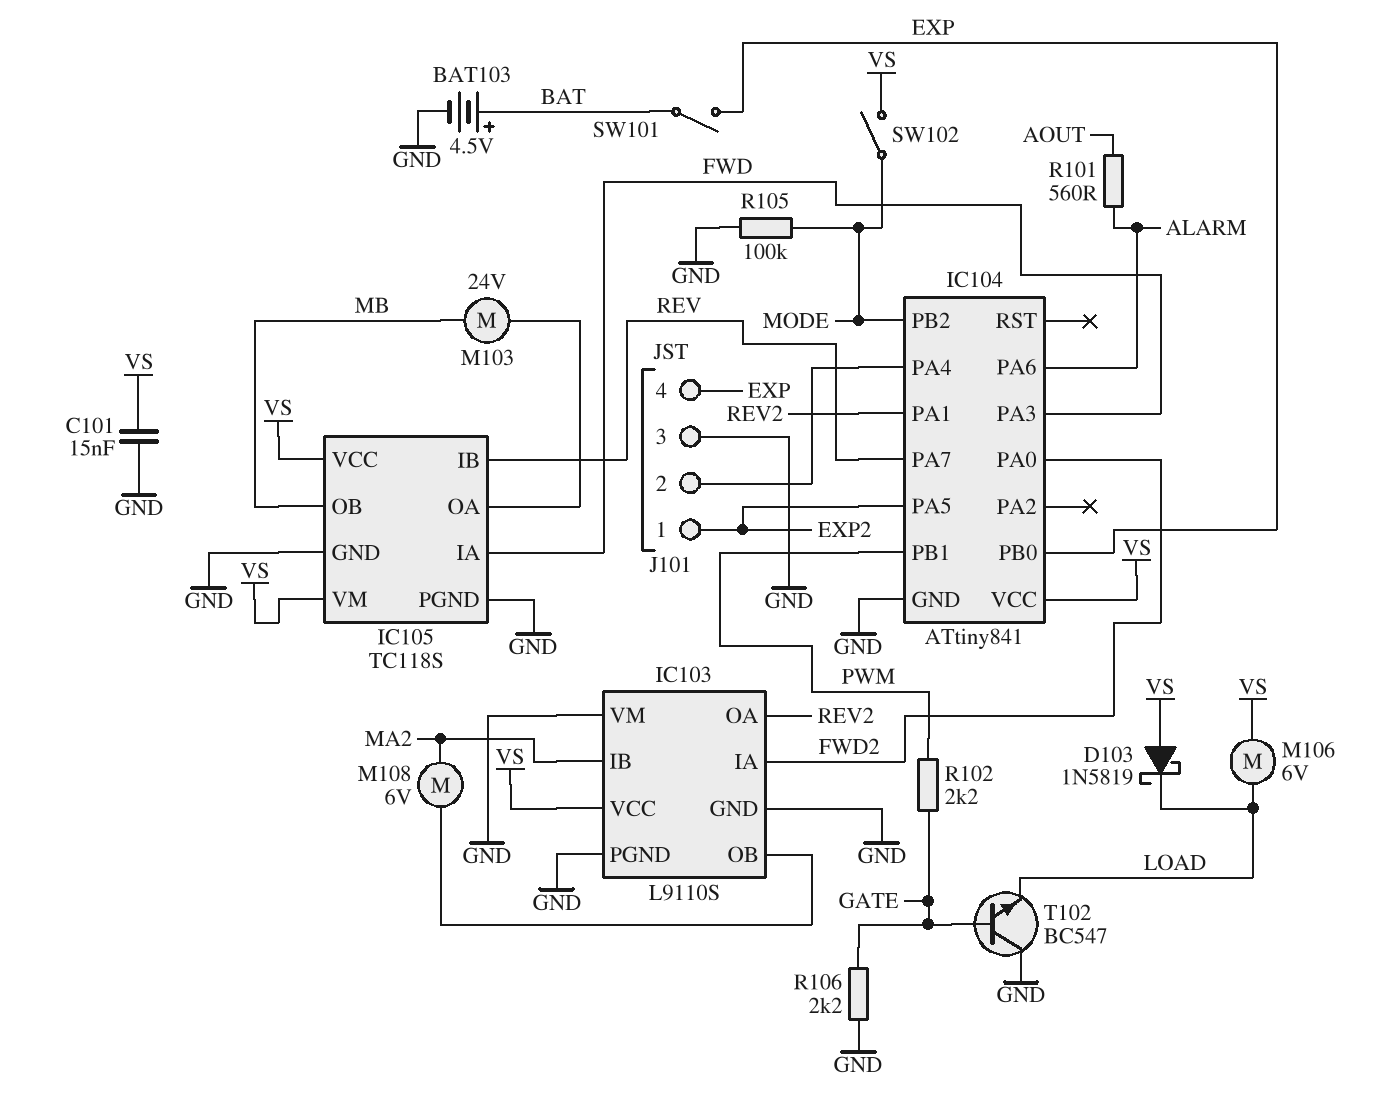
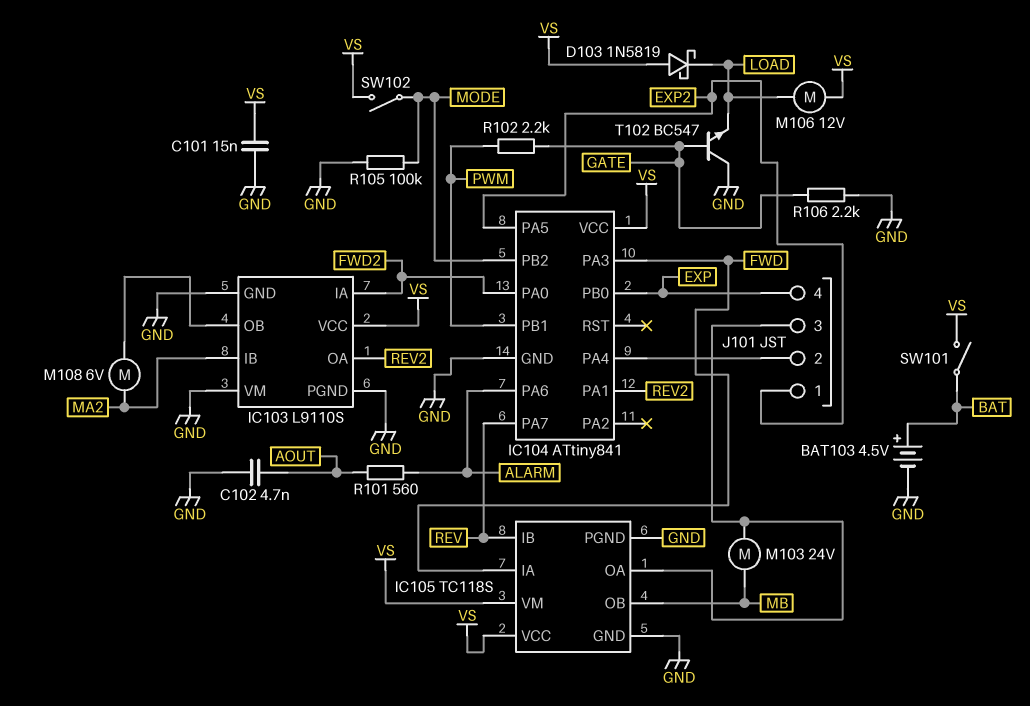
C102: none -> 4.7nF (AOUT, GND)
J101 pin 3: GND -> IC105/OA
M106: motor 6V (LOAD, VS) -> motor 12V (LOAD, VS)
SW101: switch (BAT, EXP) -> switch (BAT, VS)

